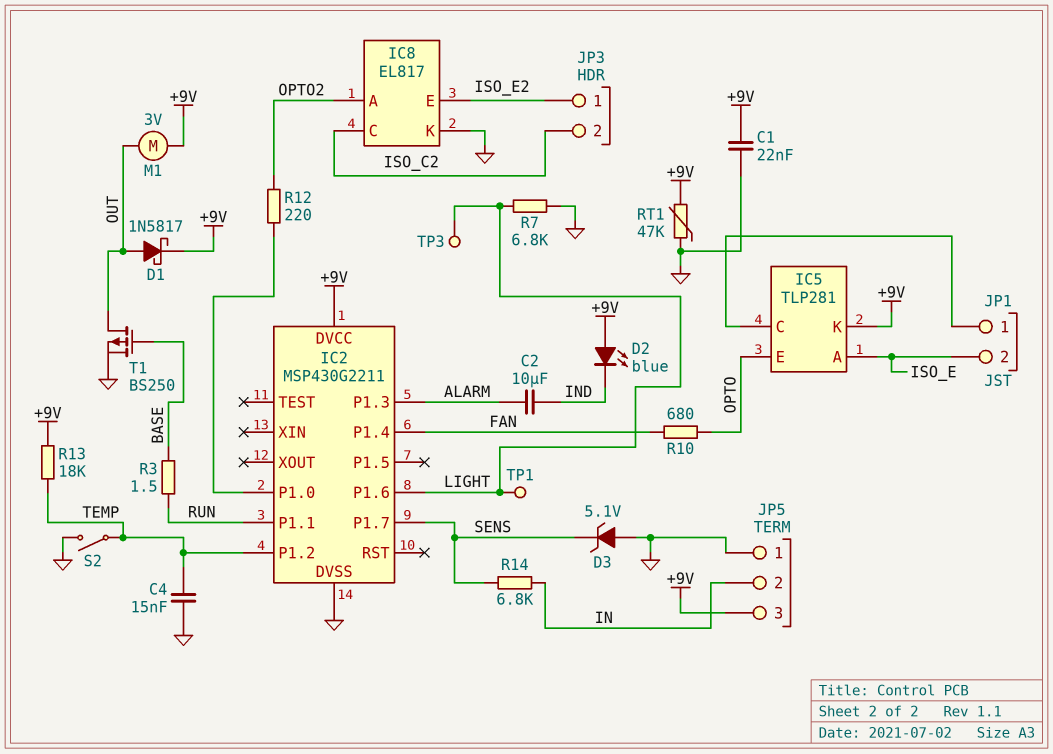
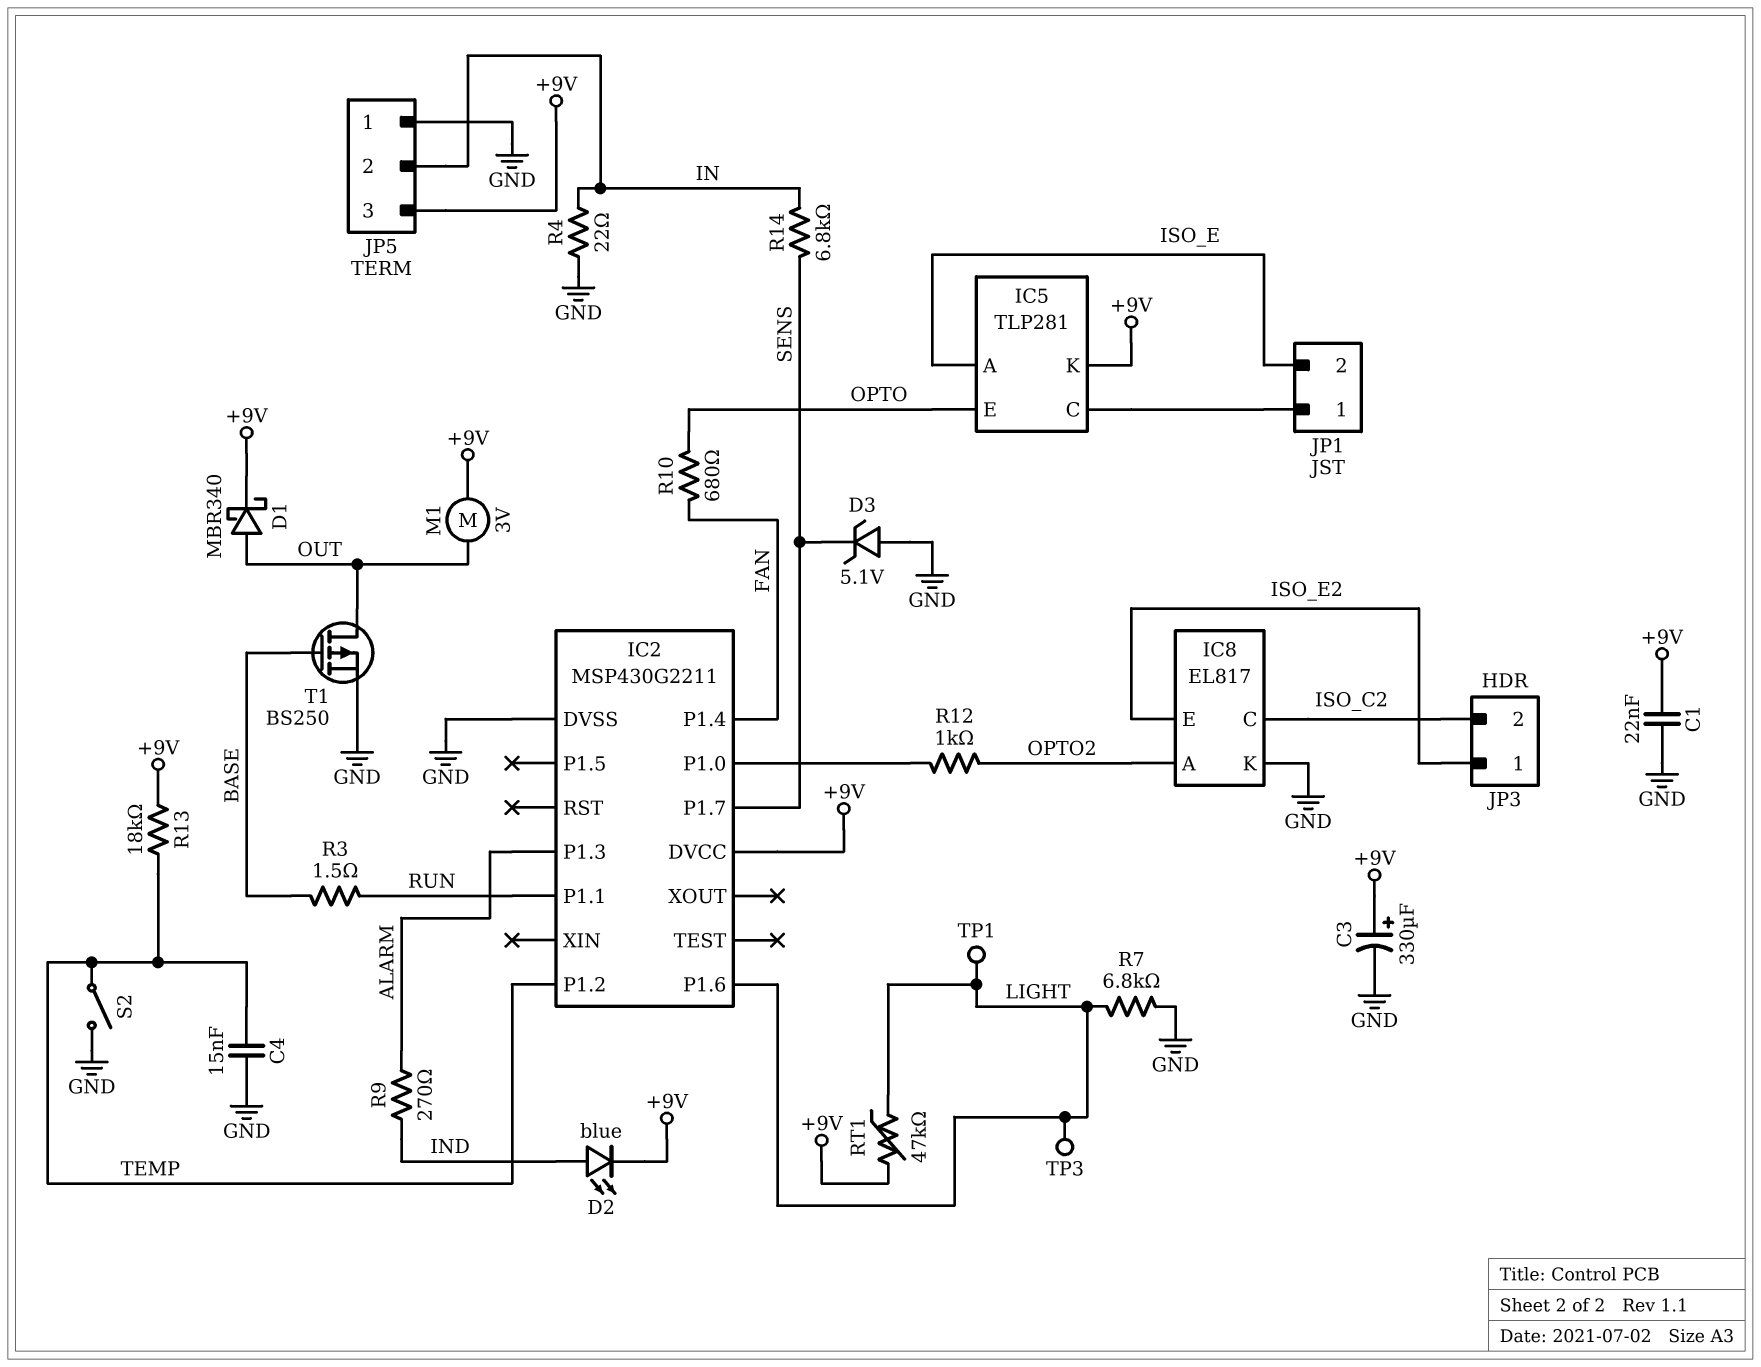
C2: 10uF (ALARM, IND) -> none
C3: none -> 330uF (plus +9V, minus GND)
D1: schottky 1N5817 (A OUT, K +9V) -> schottky MBR340 (A OUT, K +9V)
D2: LED blue (A +9V, K IND) -> LED blue (A IND, K +9V)
R4: none -> 22 (GND, IN)
R9: none -> 270 (ALARM, IND)
R12: 220 (IC2/P1.0, OPTO2) -> 1k (IC2/P1.0, OPTO2)
RT1: 47k (+9V, GND) -> 47k (+9V, LIGHT)

